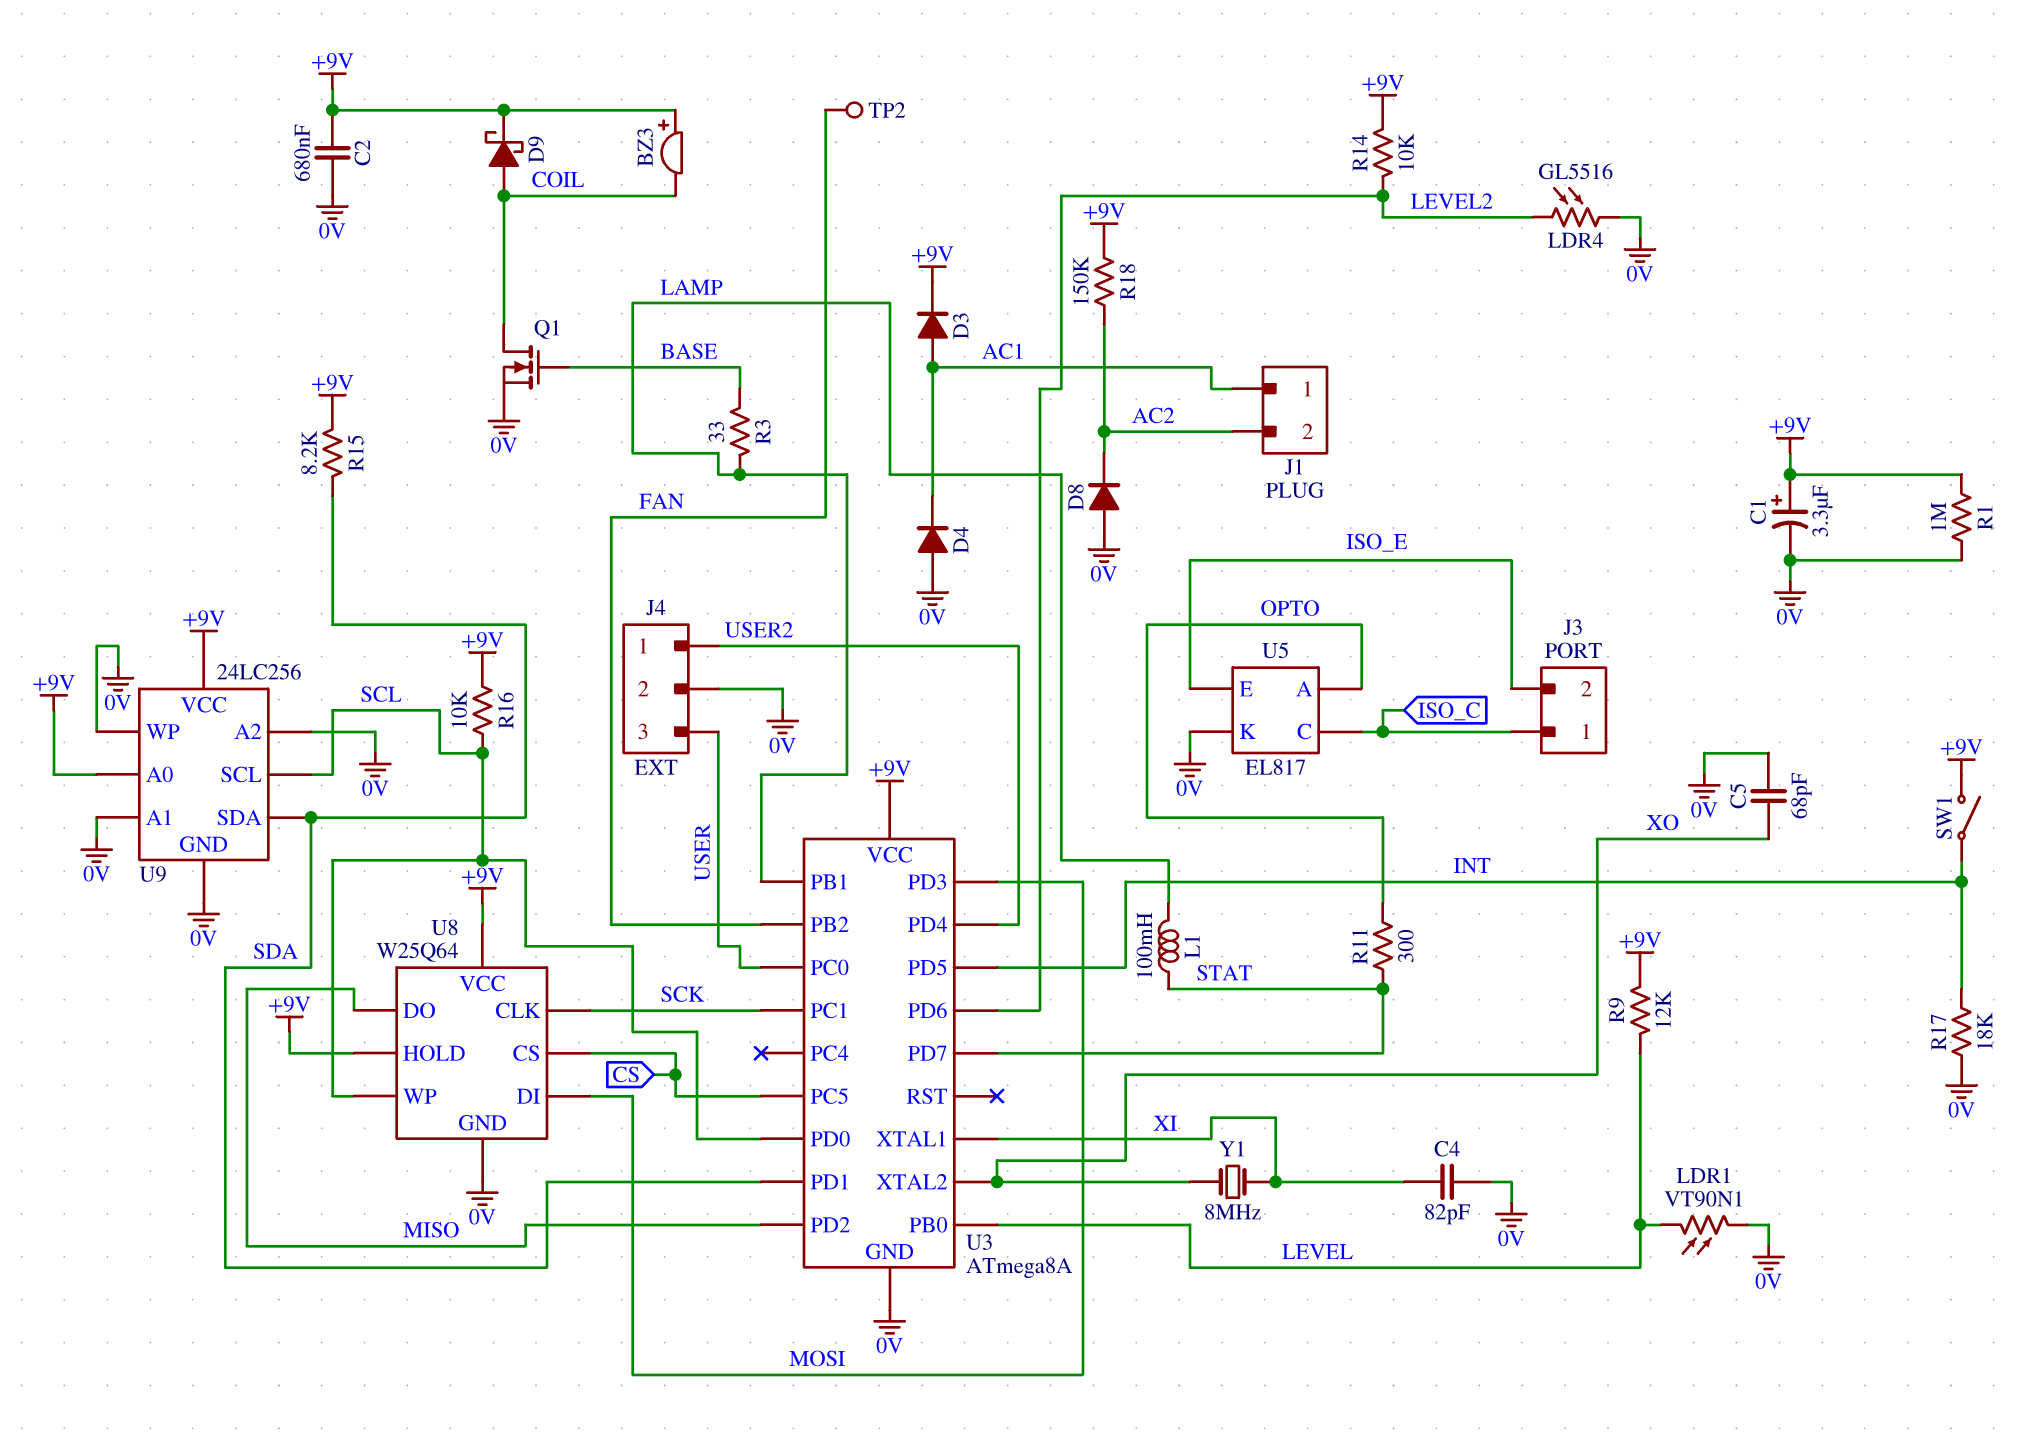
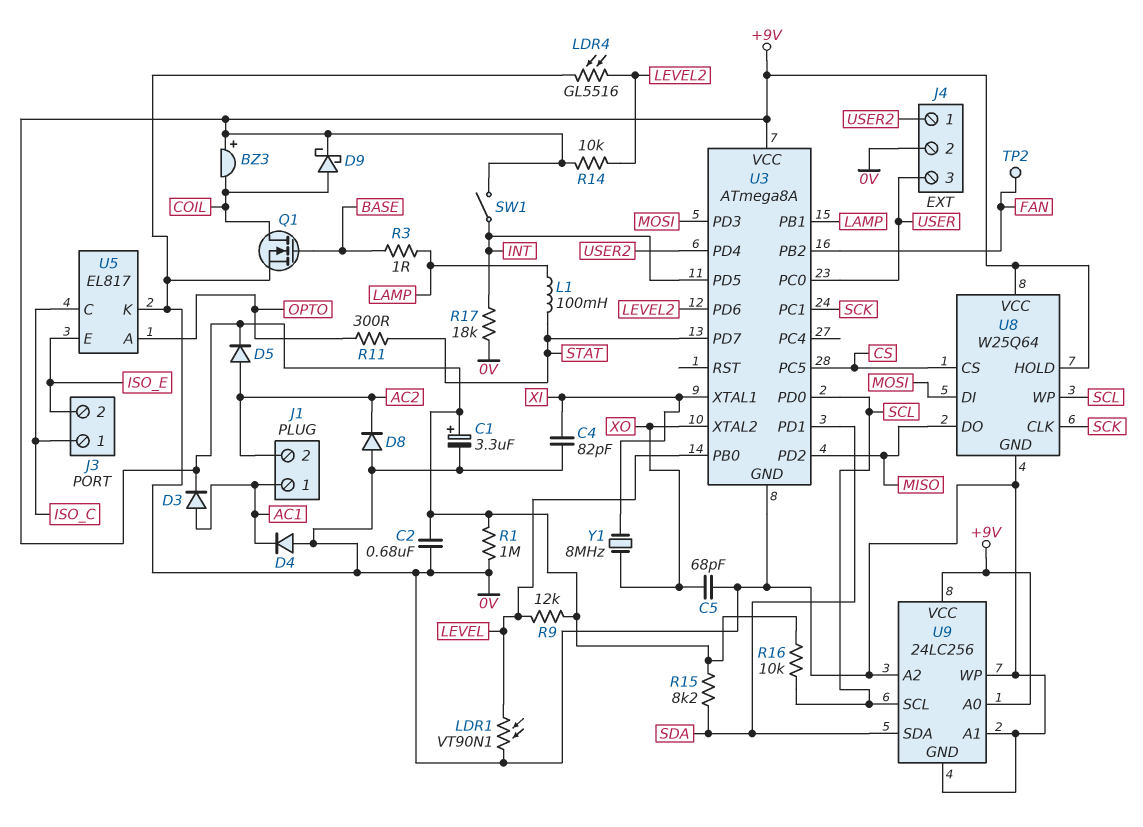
D5: none -> diode (A AC2, K +9V)
R3: 33 (BASE, LAMP) -> 1 (BASE, LAMP)
R18: 150k (+9V, AC2) -> none

